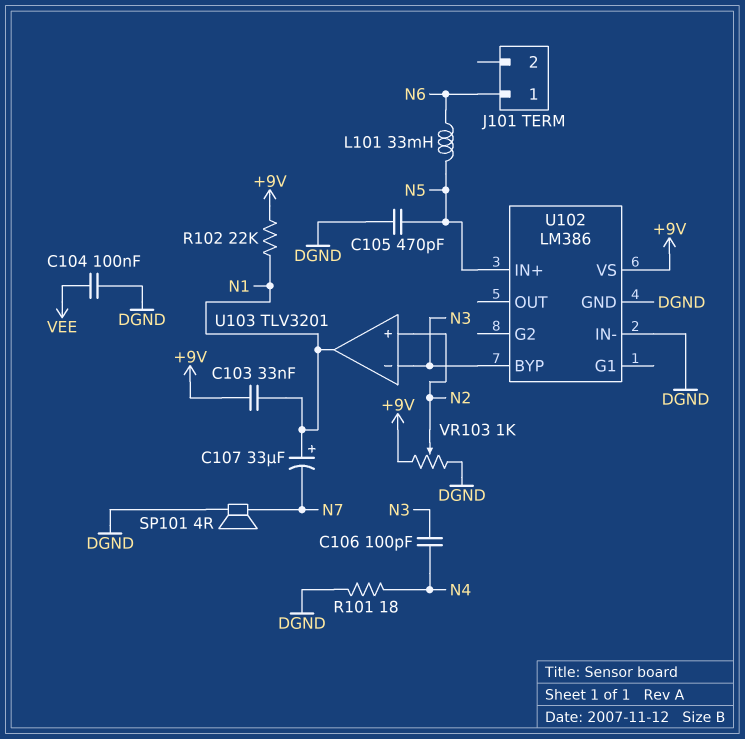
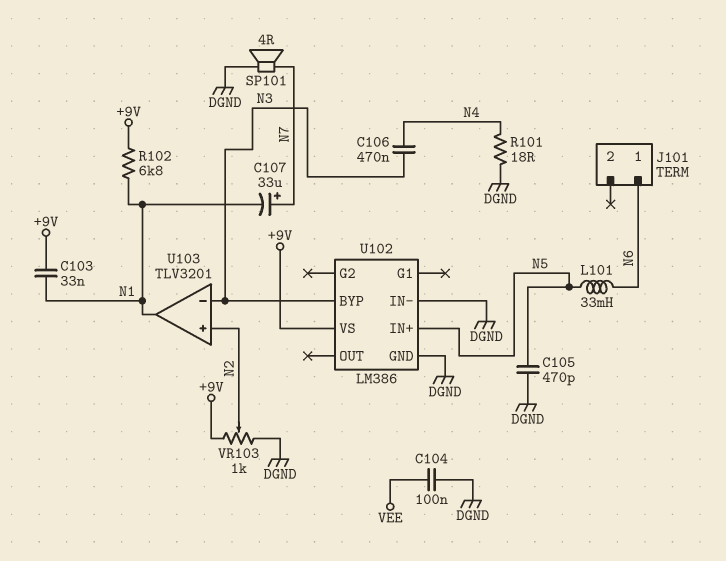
C106: 100pF (N3, N4) -> 470nF (N3, N4)
C107: 33uF (plus N1, minus N7) -> 33uF (plus N7, minus N1)
R102: 22k (+9V, N1) -> 6.8k (+9V, N1)

